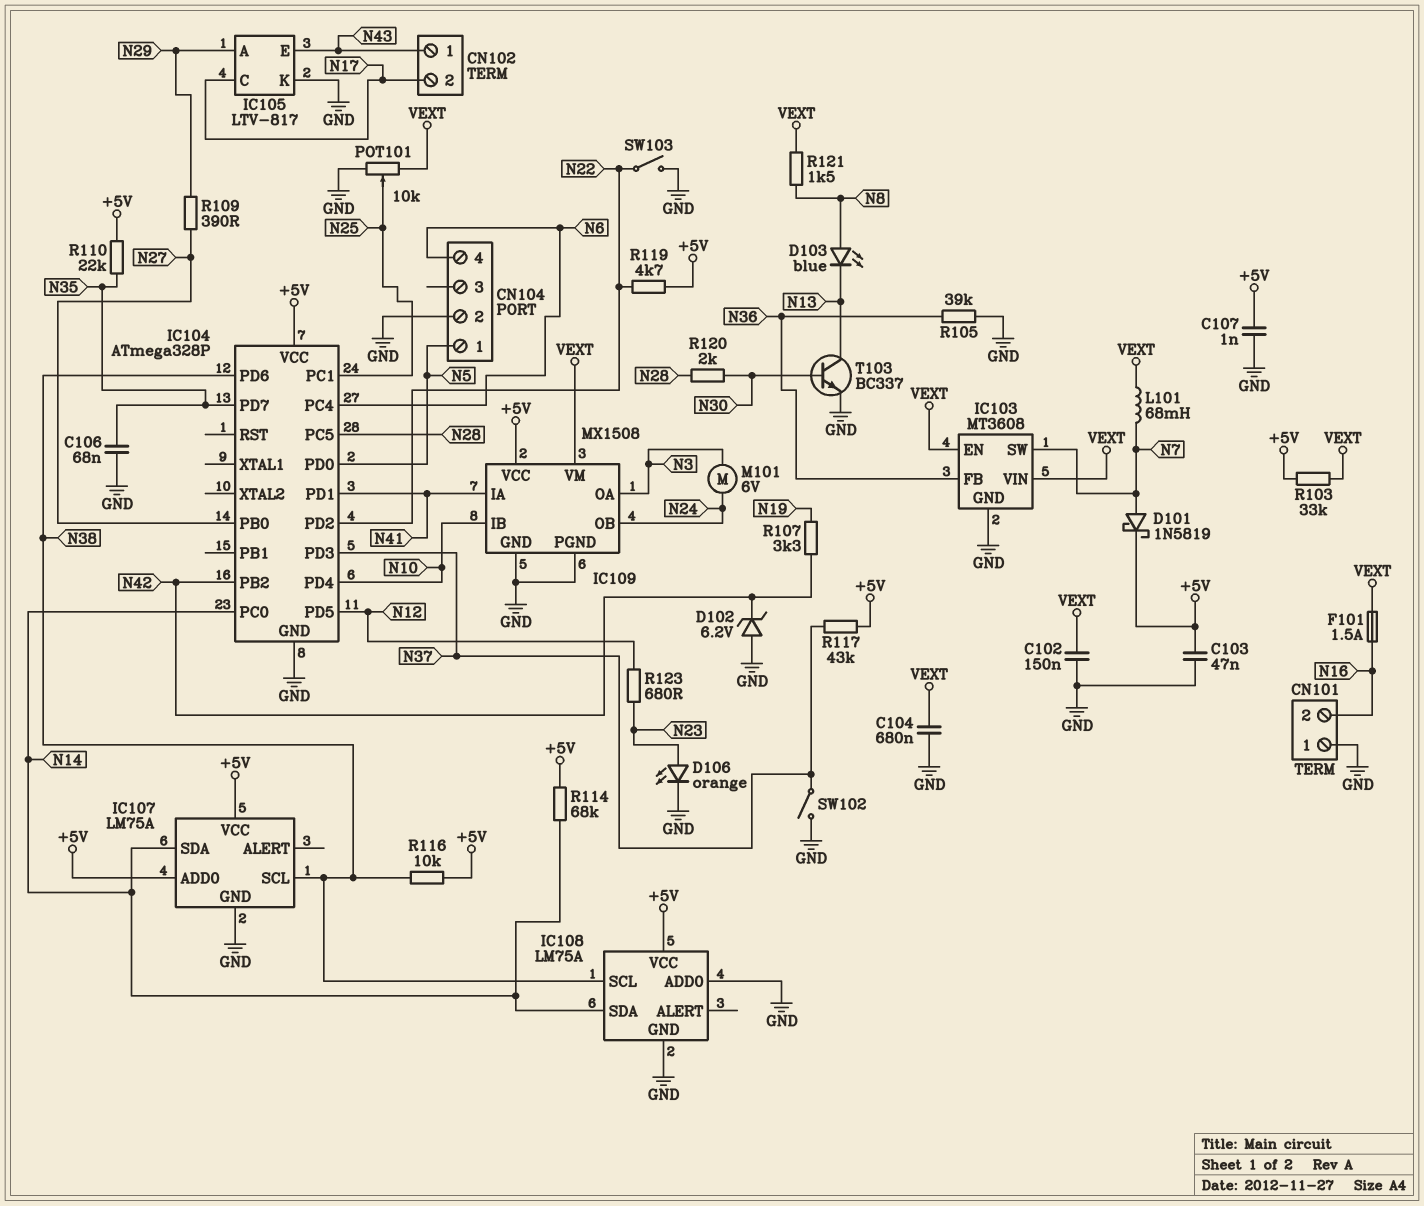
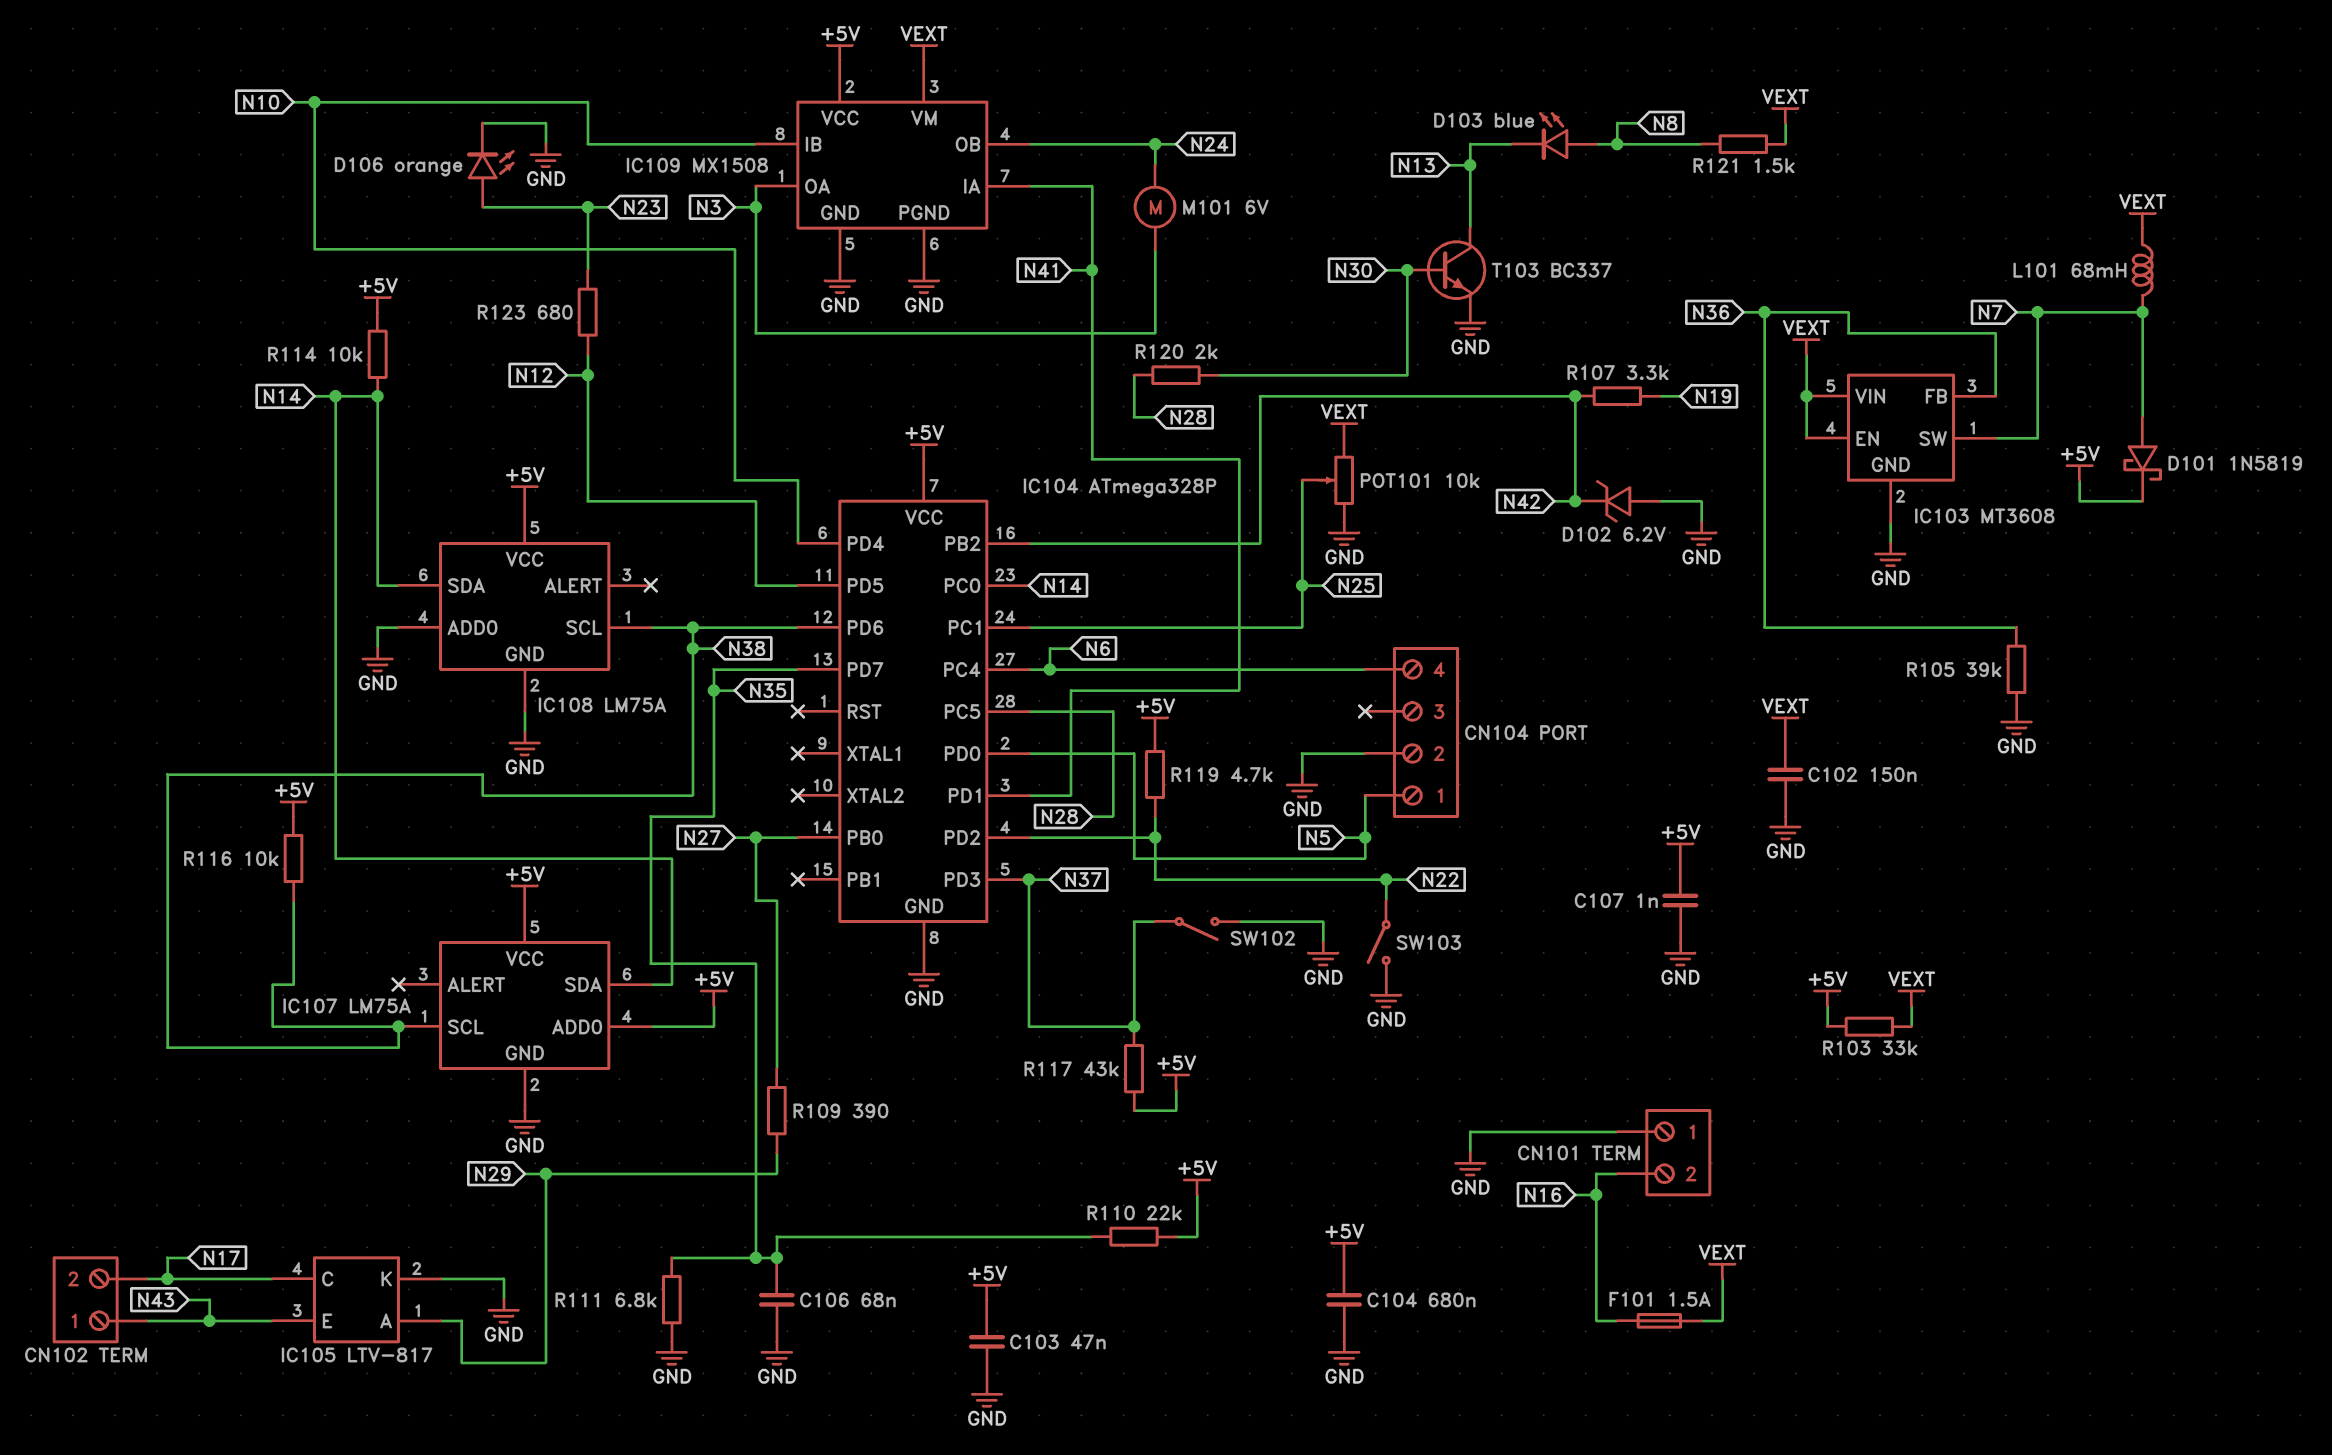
C104: 680nF (GND, VEXT) -> 680nF (+5V, GND)
R111: none -> 6.8k (GND, N35)
R114: 68k (+5V, N14) -> 10k (+5V, N14)

